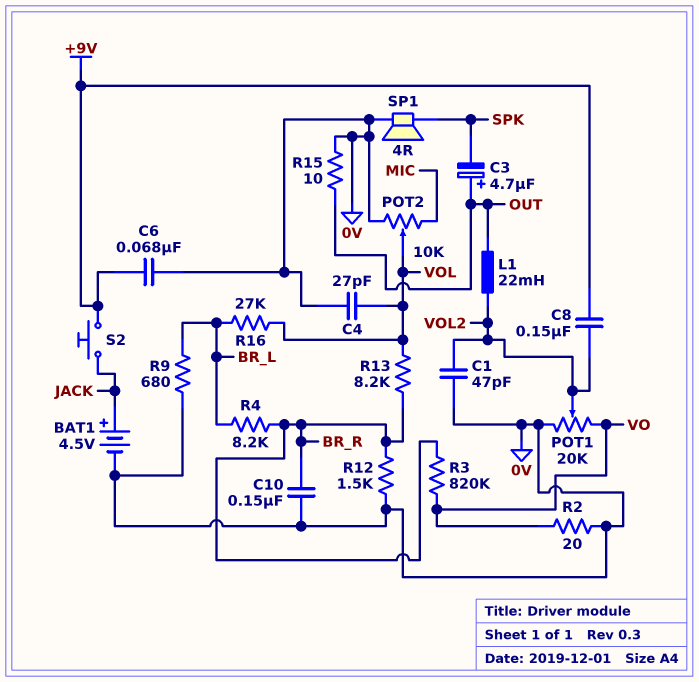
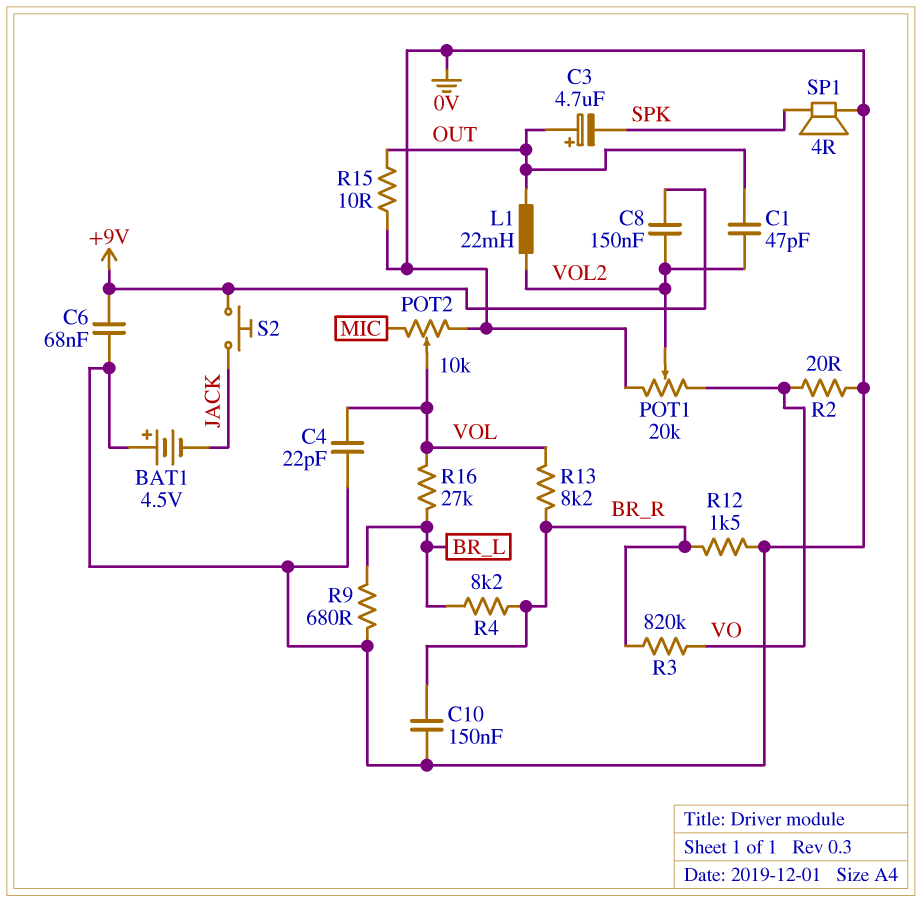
BAT1: 4.5V (plus JACK, minus 0V) -> 4.5V (plus 0V, minus JACK)
C1: 47pF (0V, VOL2) -> 47pF (OUT, VOL2)
C4: 27pF (0V, VOL) -> 22pF (0V, VOL)

